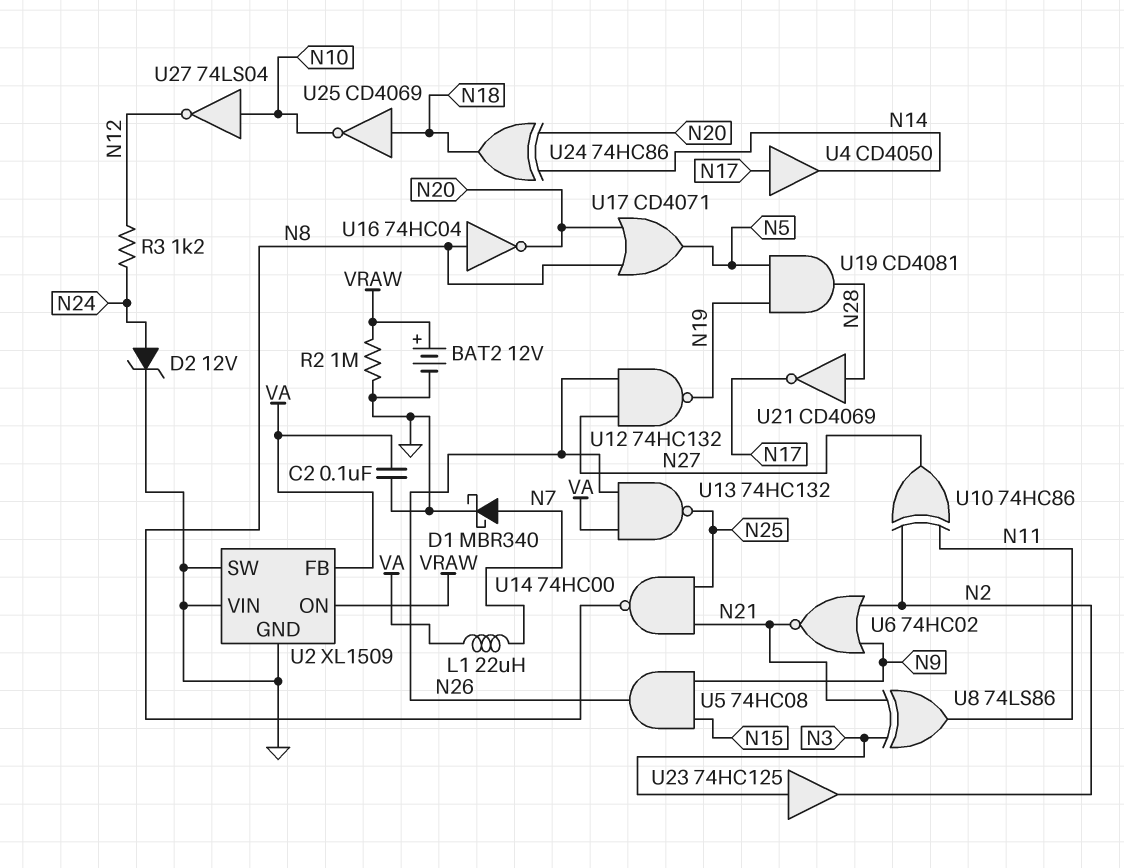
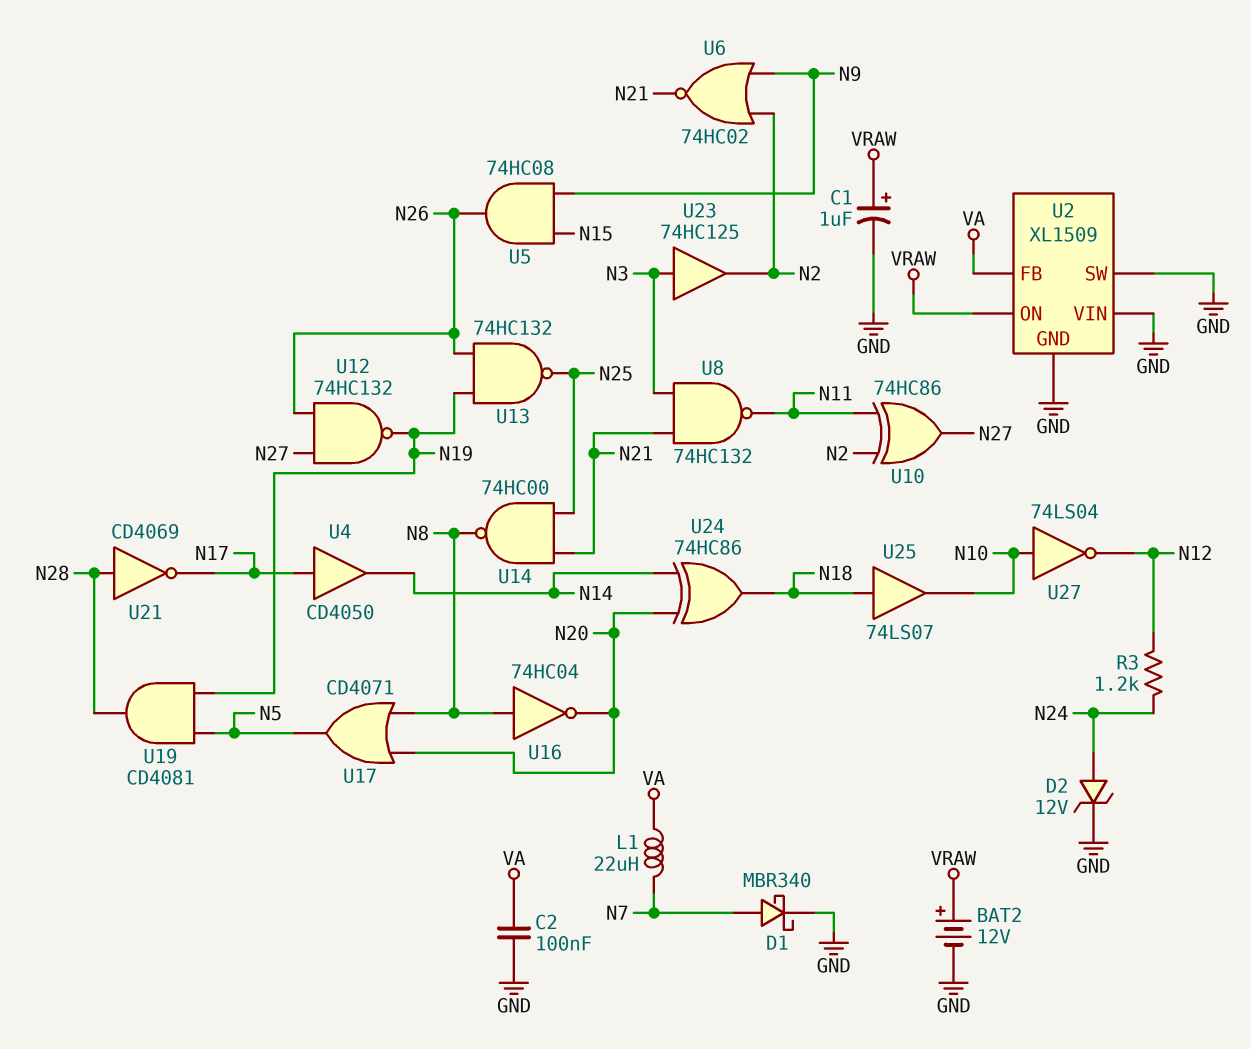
C1: none -> 1uF (plus VRAW, minus GND)
R2: 1M (GND, VRAW) -> none
U8: XOR 74LS86 (in N3, in N21, out N11) -> NAND 74HC132 (in N3, in N21, out N11)
U13: NAND 74HC132 (in N26, in VA, out N25) -> NAND 74HC132 (in N19, in N26, out N25)
U25: NOT CD4069 (in N18, out N10) -> buffer 74LS07 (in N18, out N10)

